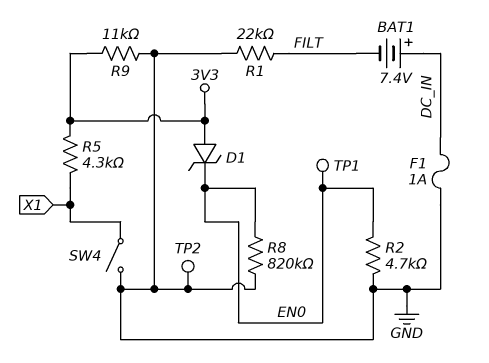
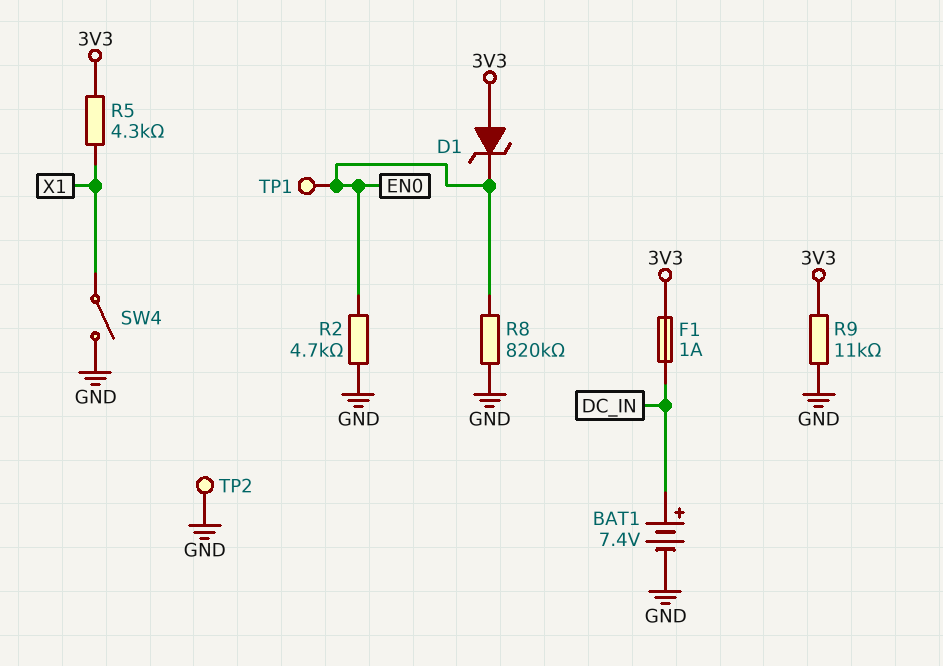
BAT1: 7.4V (plus DC_IN, minus FILT) -> 7.4V (plus DC_IN, minus GND)
F1: 1A (DC_IN, GND) -> 1A (3V3, DC_IN)
R1: 22k (FILT, GND) -> none

